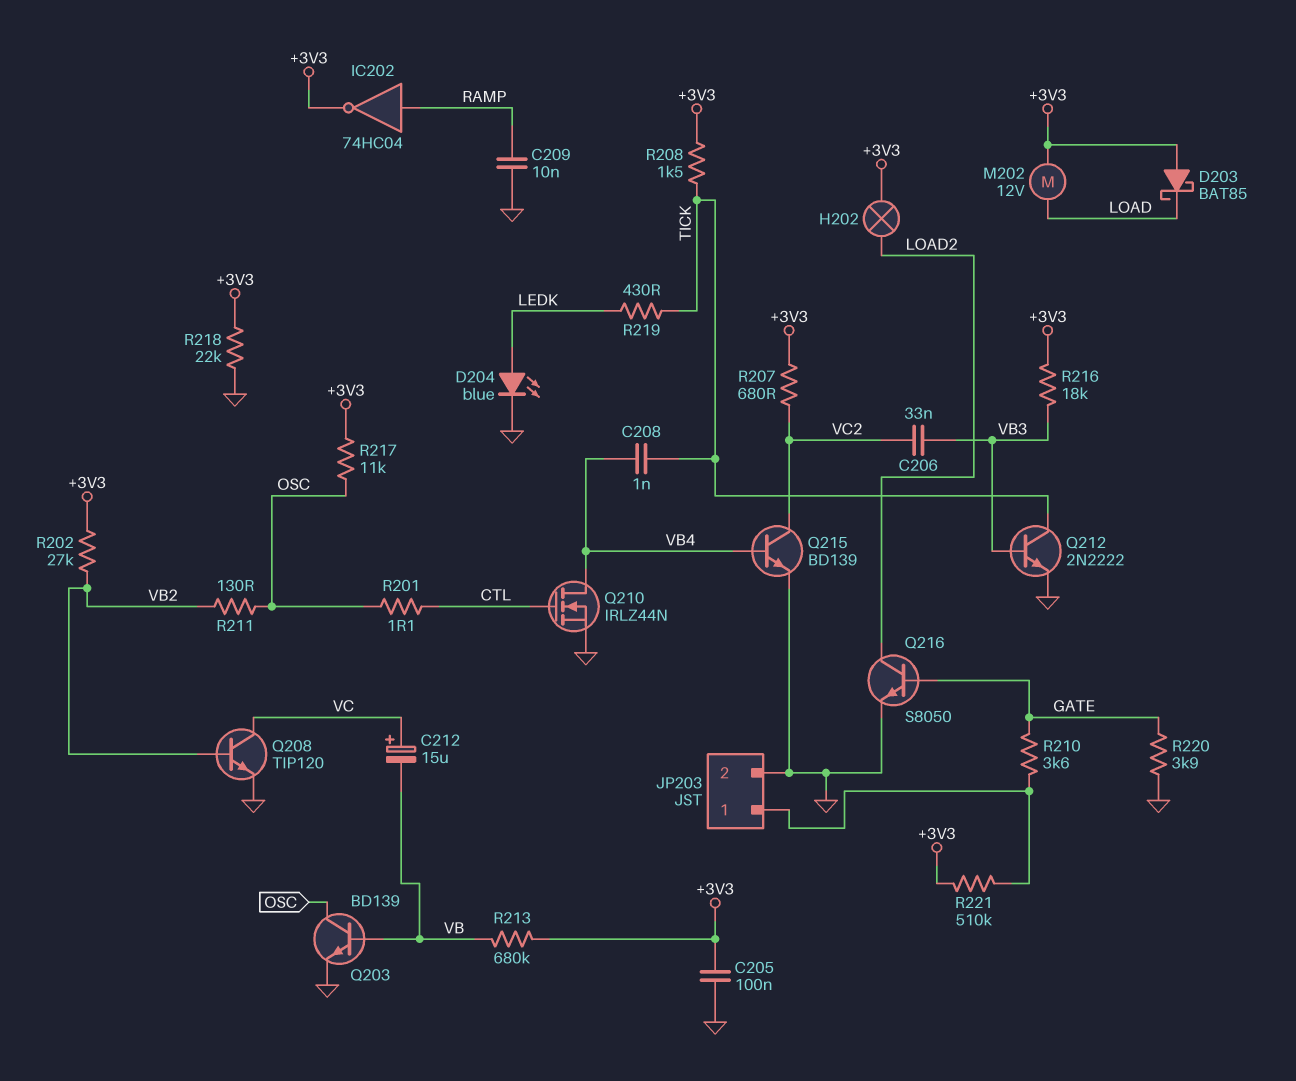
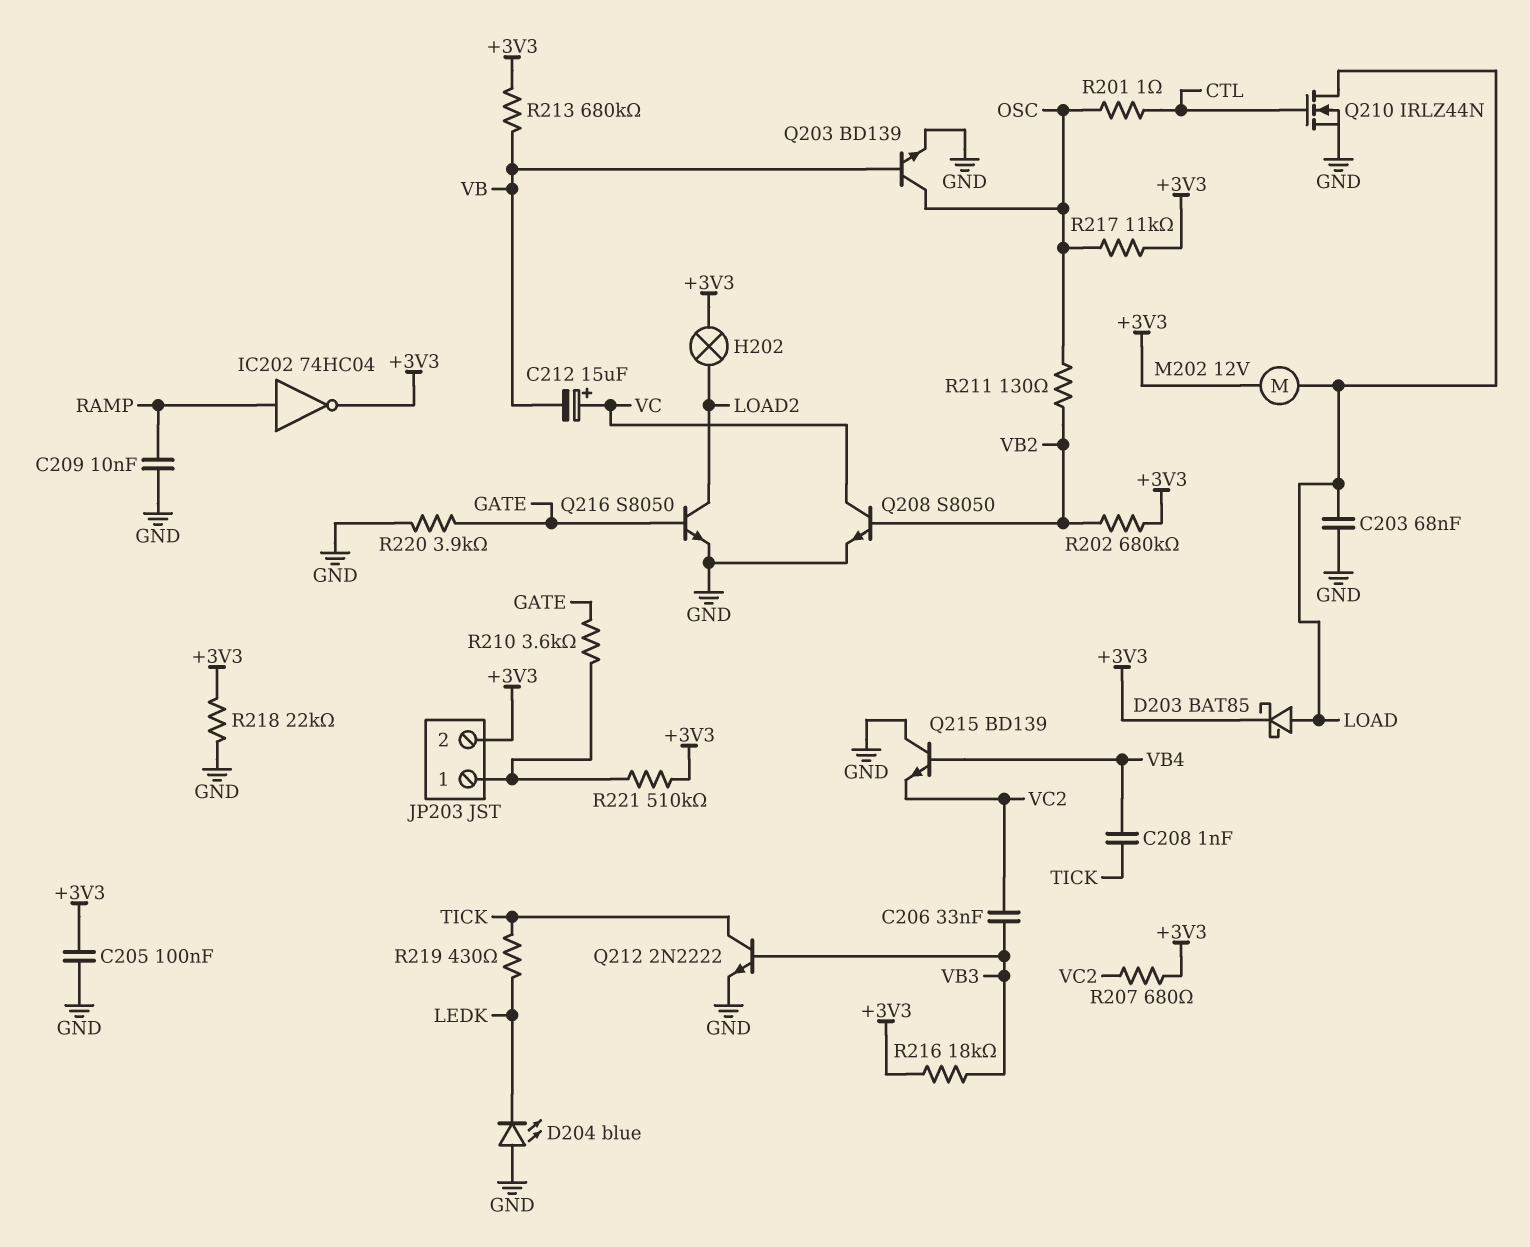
C203: none -> 68nF (GND, LOAD)
D203: schottky BAT85 (A +3V3, K LOAD) -> schottky BAT85 (A LOAD, K +3V3)
D204: LED blue (A LEDK, K GND) -> LED blue (A GND, K LEDK)
JP203 pin 2: GND -> +3V3
Q208: NPN TIP120 (B VB2, C VC, E GND) -> NPN S8050 (B VB2, C VC, E GND)
Q210: NMOS IRLZ44N (G CTL, D VB4, S GND) -> NMOS IRLZ44N (G CTL, D LOAD, S GND)
Q215: NPN BD139 (B VB4, C VC2, E GND) -> NPN BD139 (B VB4, C GND, E VC2)
R201: 1.1 (CTL, OSC) -> 1 (CTL, OSC)
R202: 27k (+3V3, VB2) -> 680k (+3V3, VB2)
R208: 1.5k (+3V3, TICK) -> none

